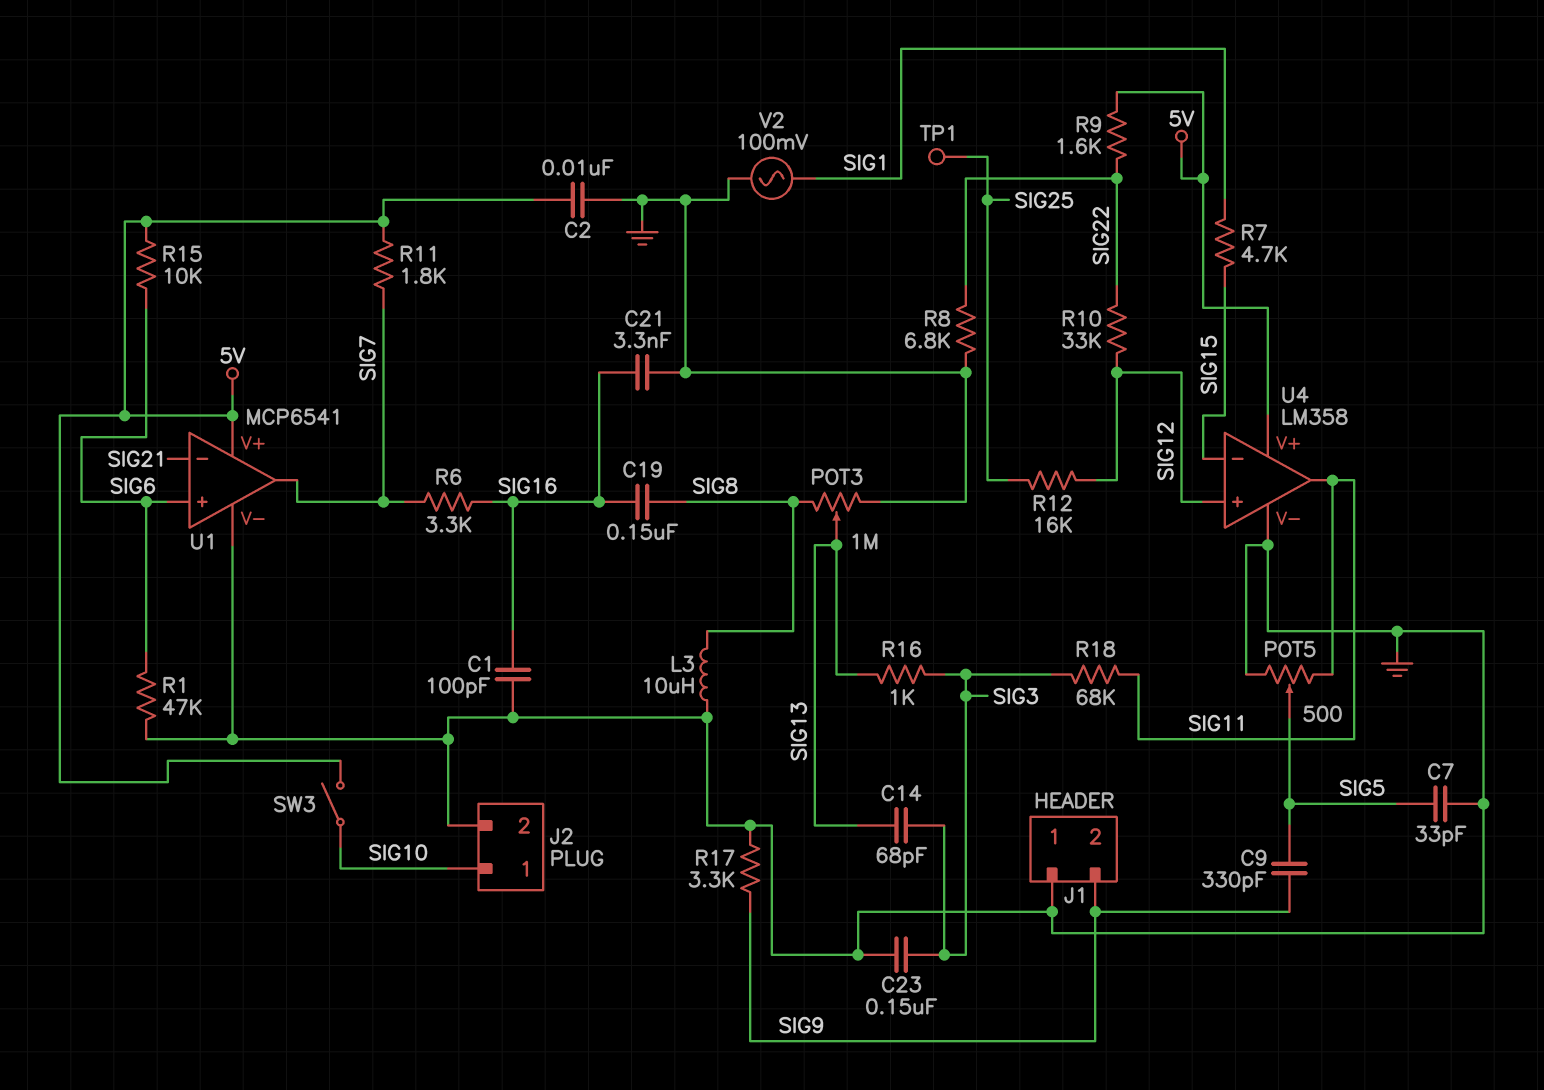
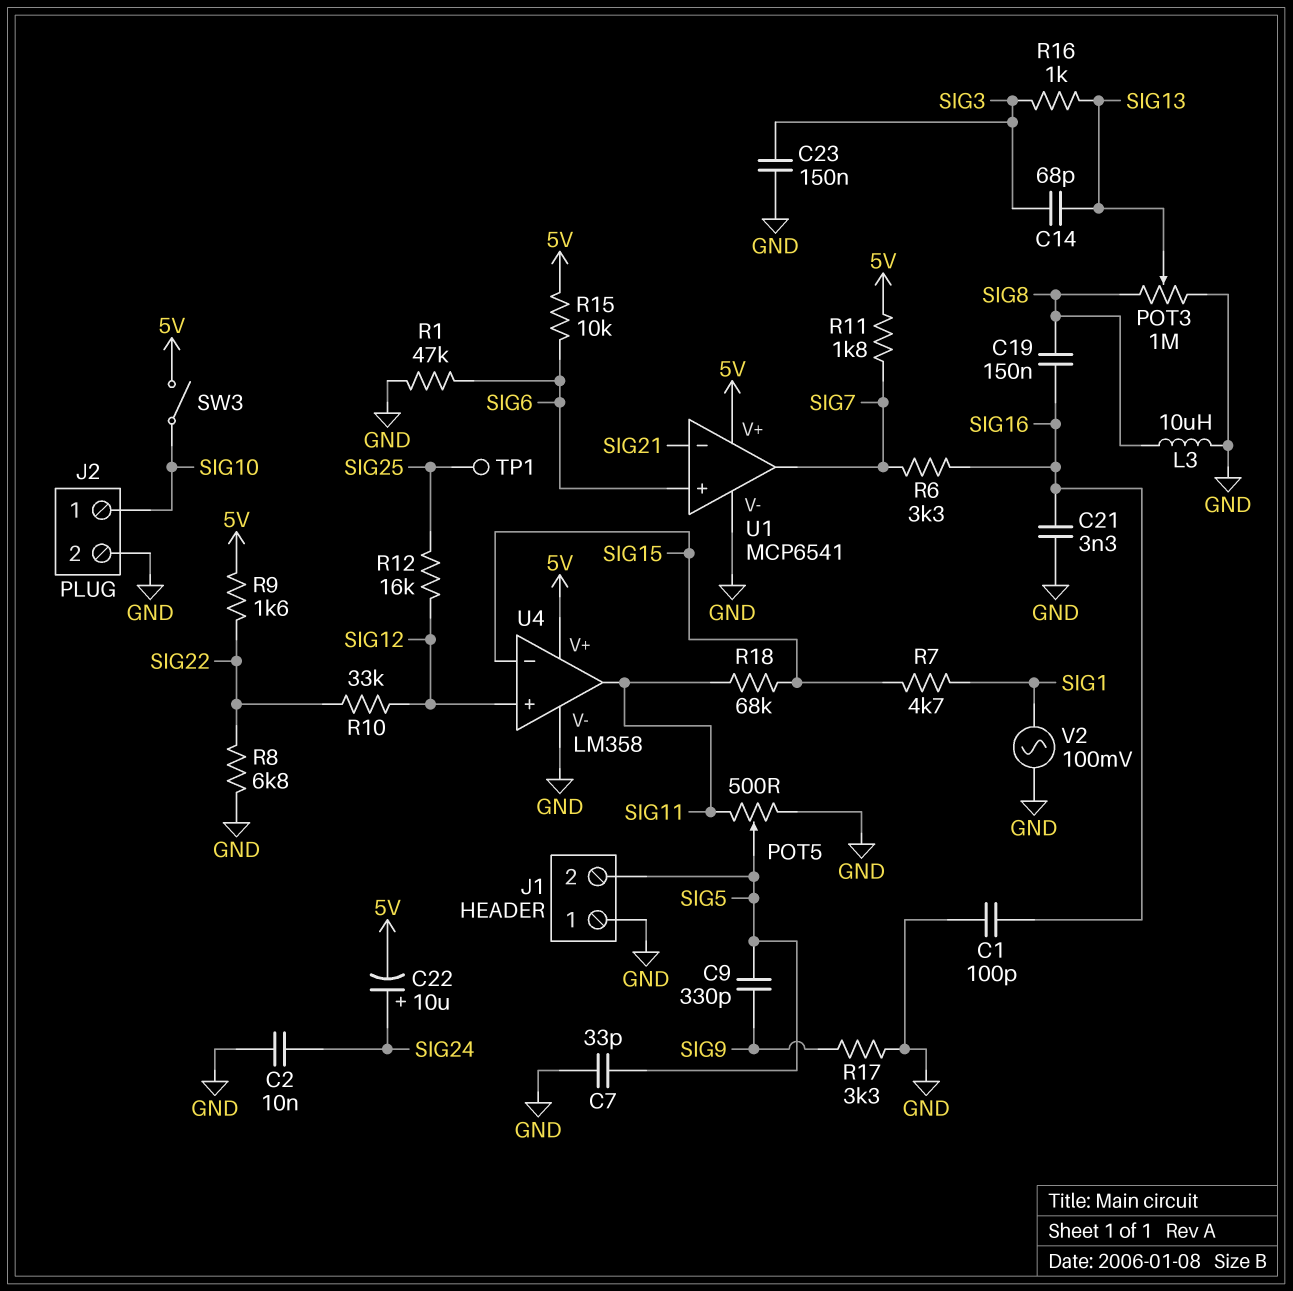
C2: 10nF (5V, GND) -> 10nF (GND, SIG24)
C22: none -> 10uF (plus SIG24, minus 5V)
J1 pin 2: SIG9 -> SIG5
R18: 68k (SIG3, SIG11) -> 68k (SIG11, SIG15)

